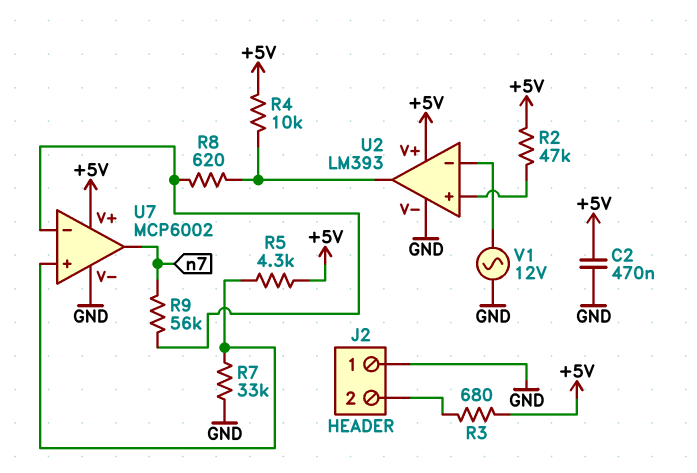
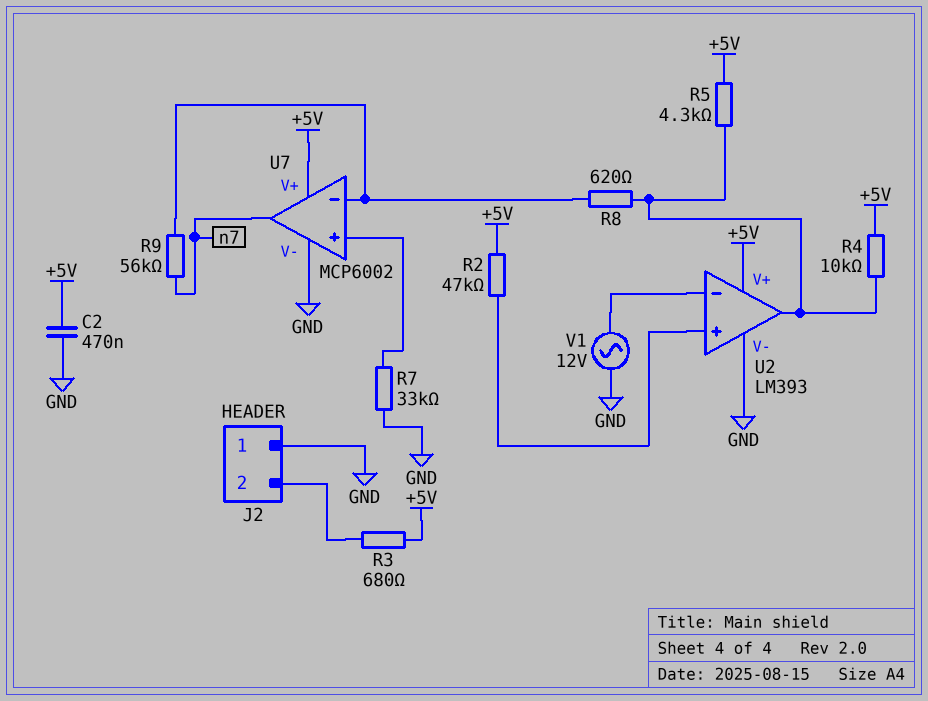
R5: 4.3k (+5V, U7/in+) -> 4.3k (+5V, U2/out)

